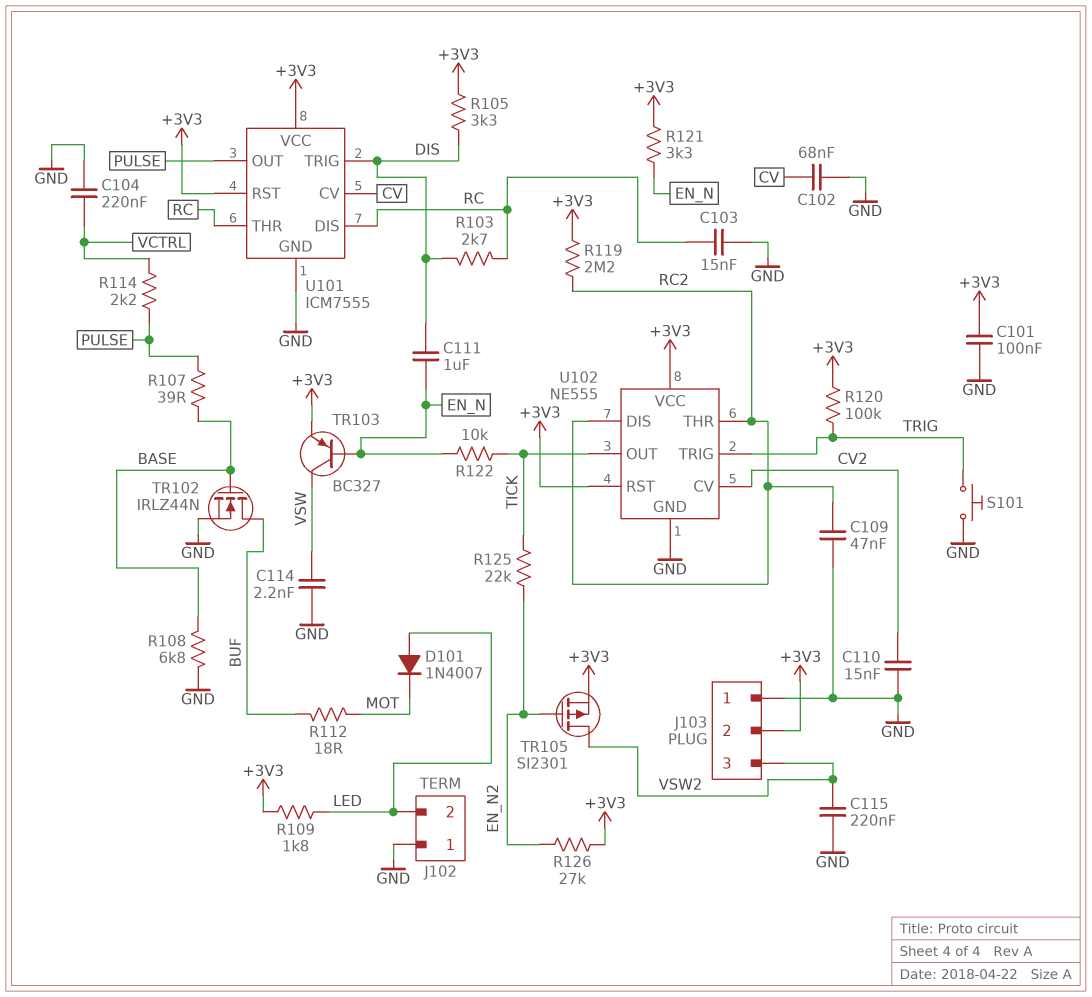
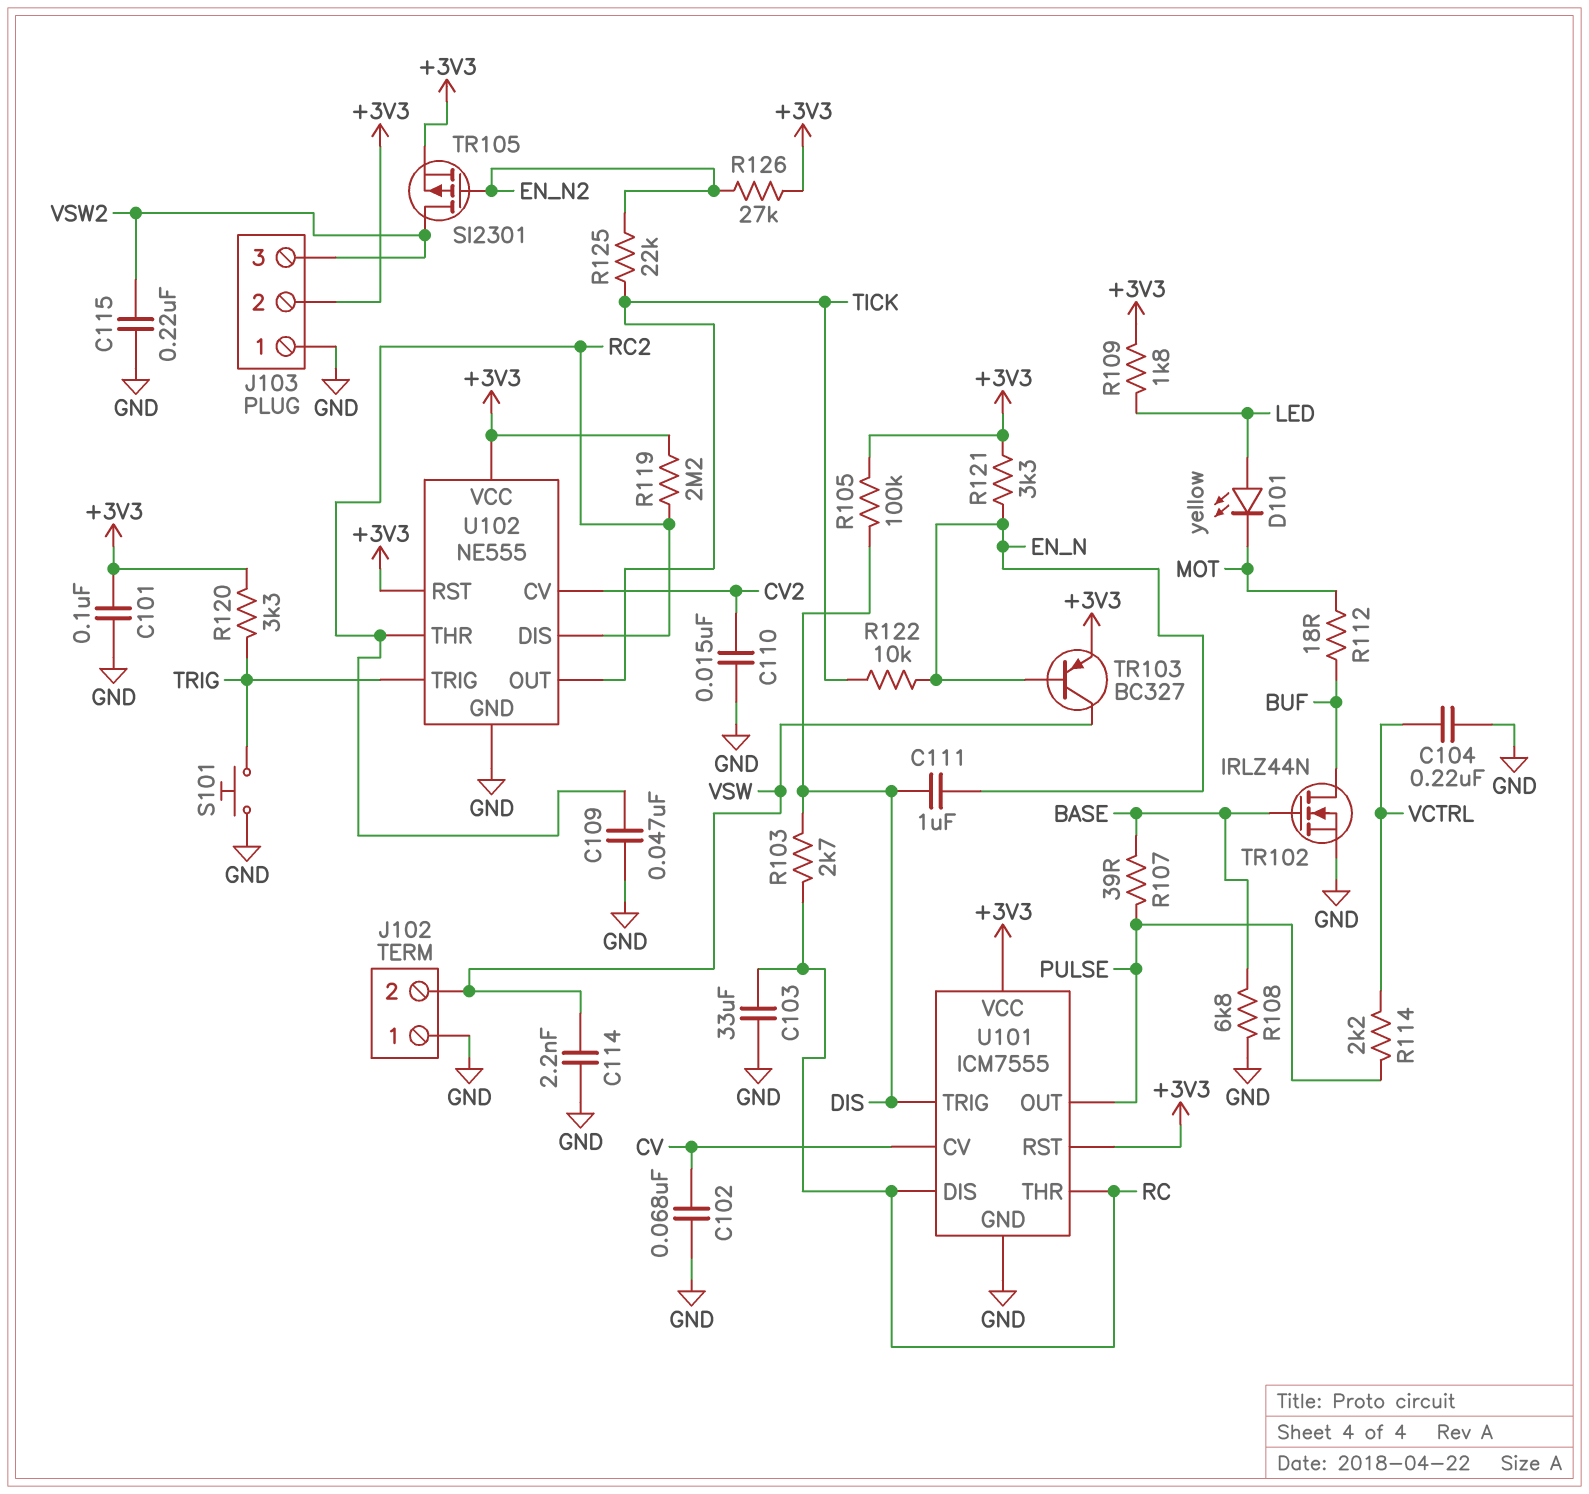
C103: 15nF (GND, RC) -> 33uF (GND, RC)
D101: diode 1N4007 (A LED, K MOT) -> LED yellow (A LED, K MOT)
J102 pin 2: LED -> VSW
R105: 3.3k (+3V3, DIS) -> 100k (+3V3, DIS)
R120: 100k (+3V3, TRIG) -> 3.3k (+3V3, TRIG)

